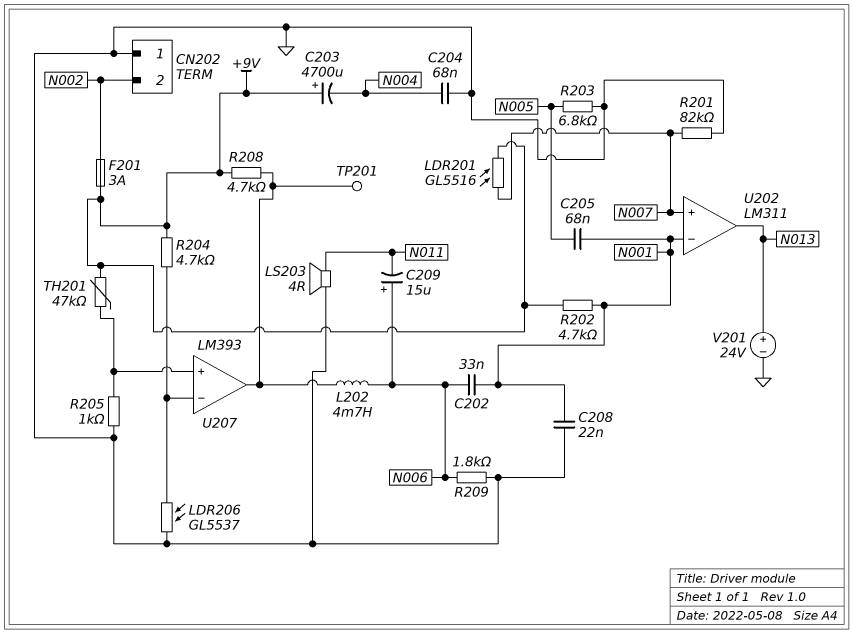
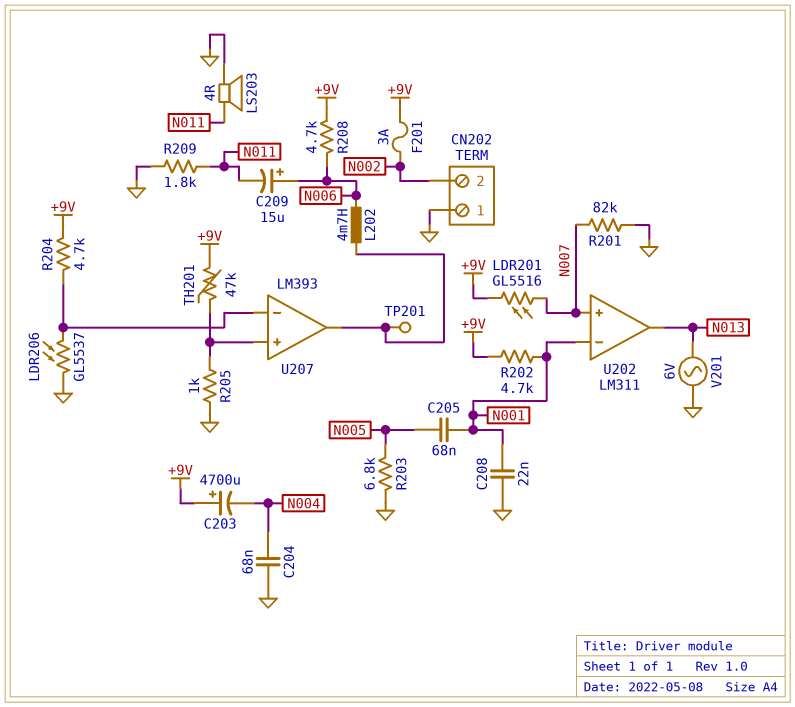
C202: 33nF (N001, N006) -> none
R208: 4.7k (+9V, U207/out) -> 4.7k (+9V, N006)
R209: 1.8k (GND, N006) -> 1.8k (GND, N011)
V201: 24V (plus N013, minus GND) -> AC 6V (GND, N013)

